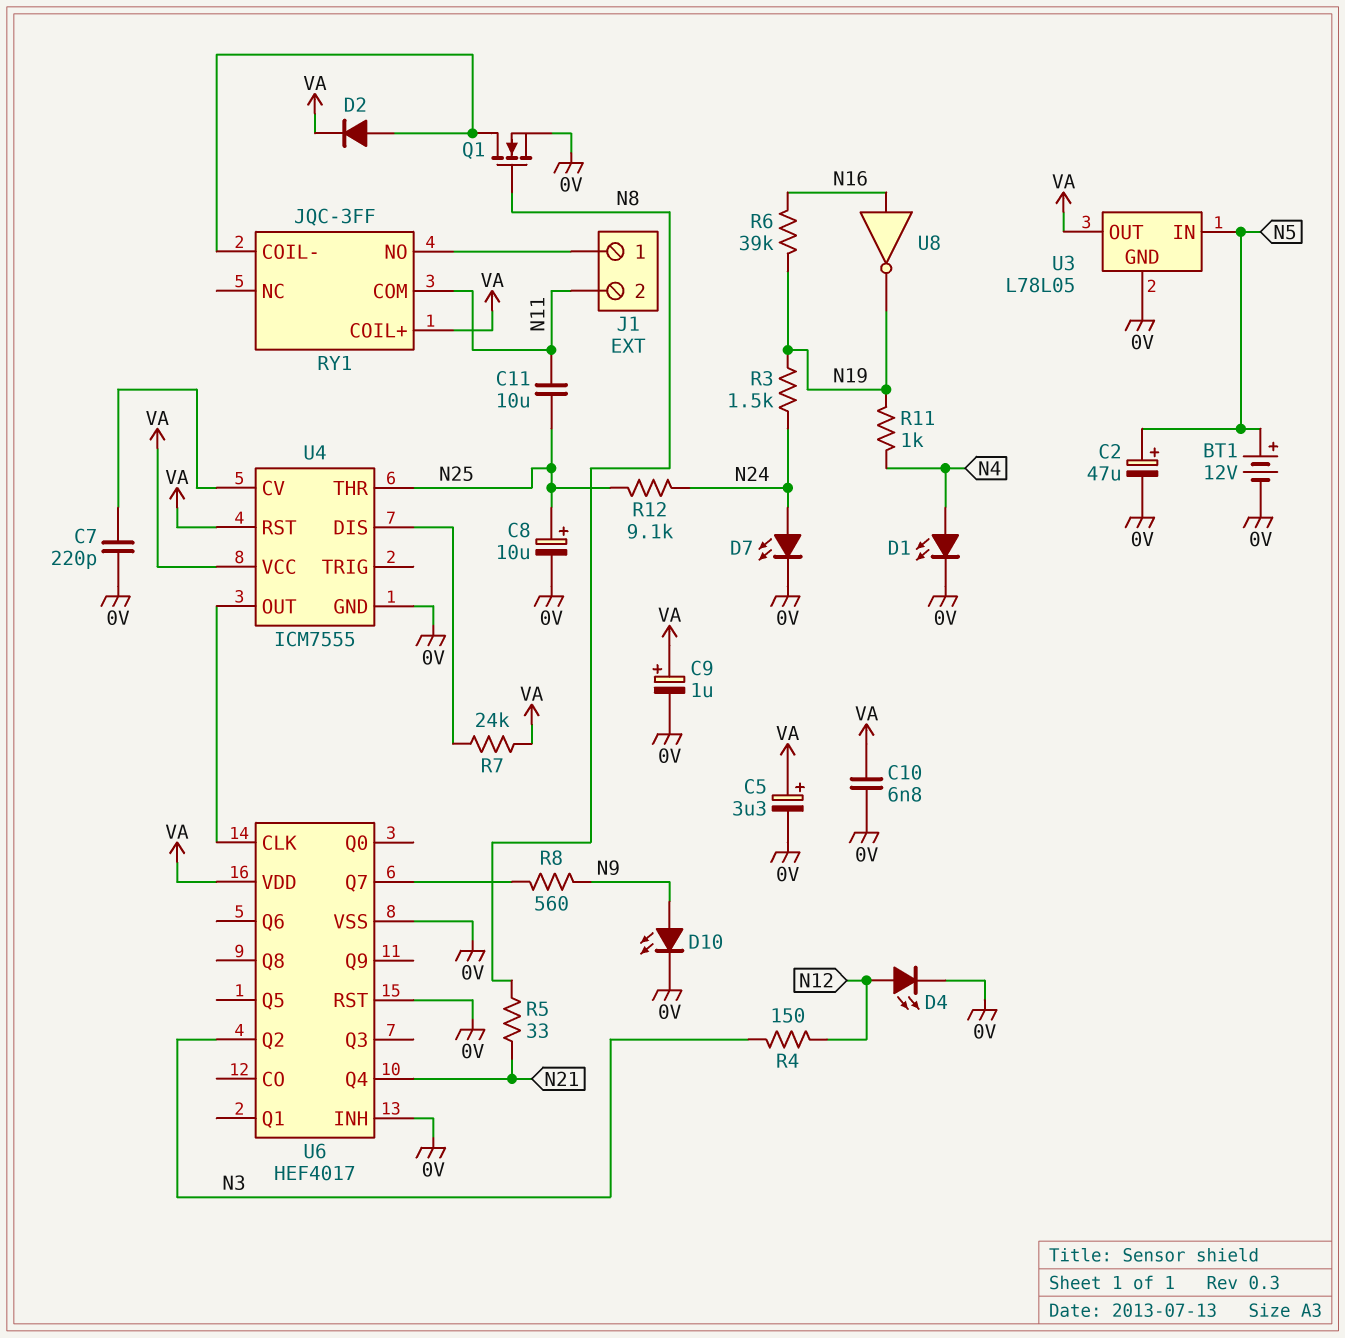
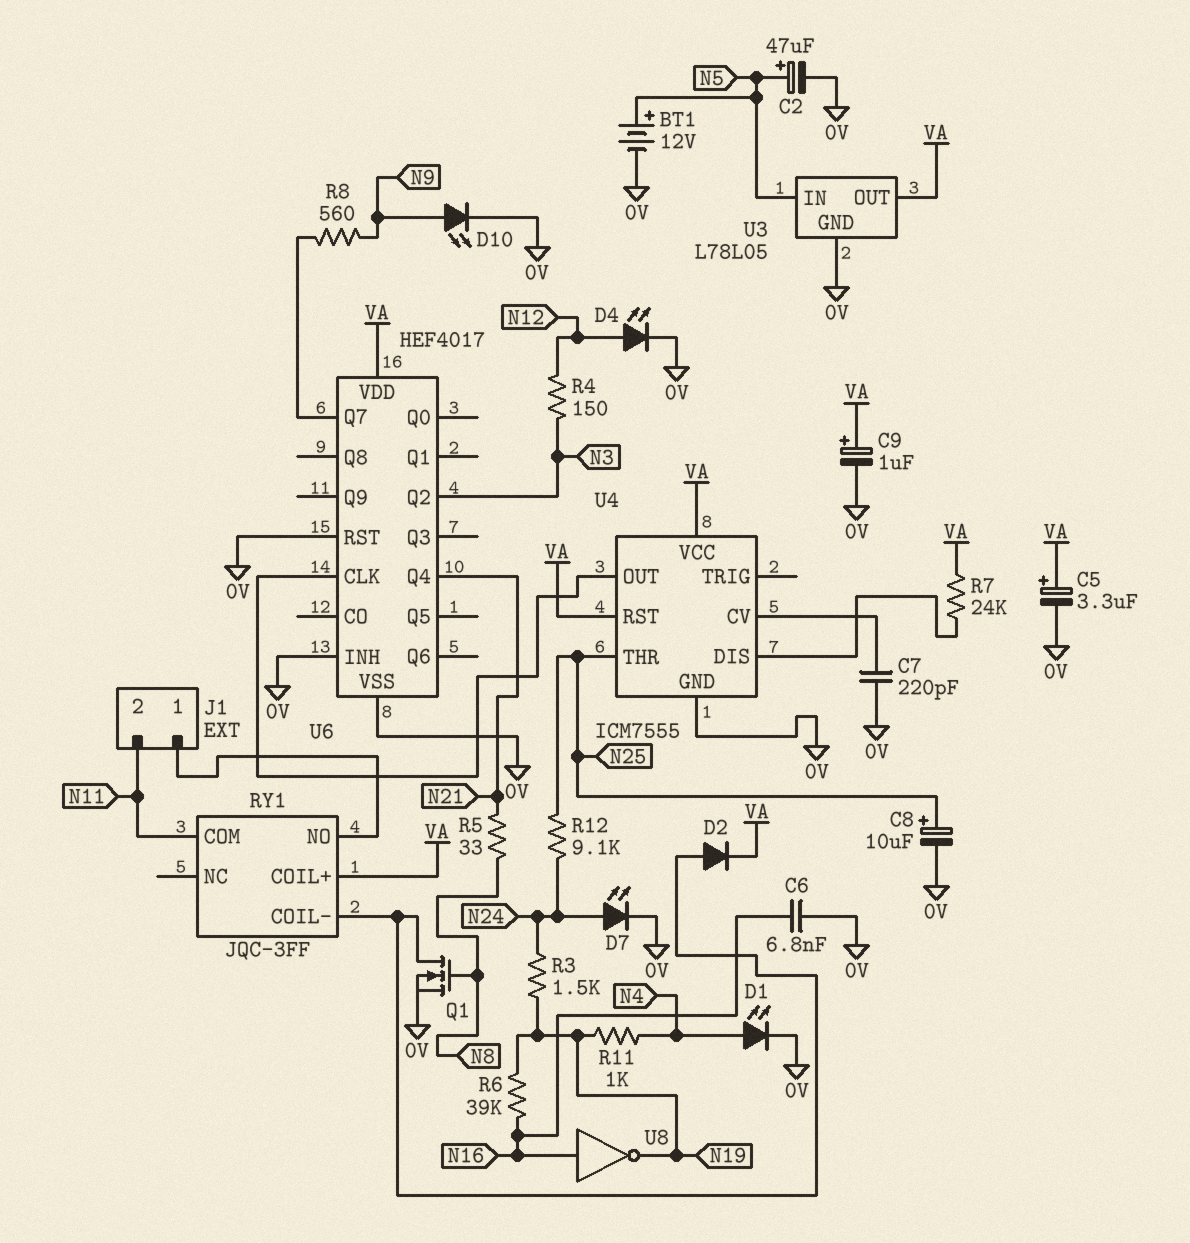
C6: none -> 6.8nF (0V, N16)
C10: 6.8nF (0V, VA) -> none
C11: 10uF (N11, N25) -> none

